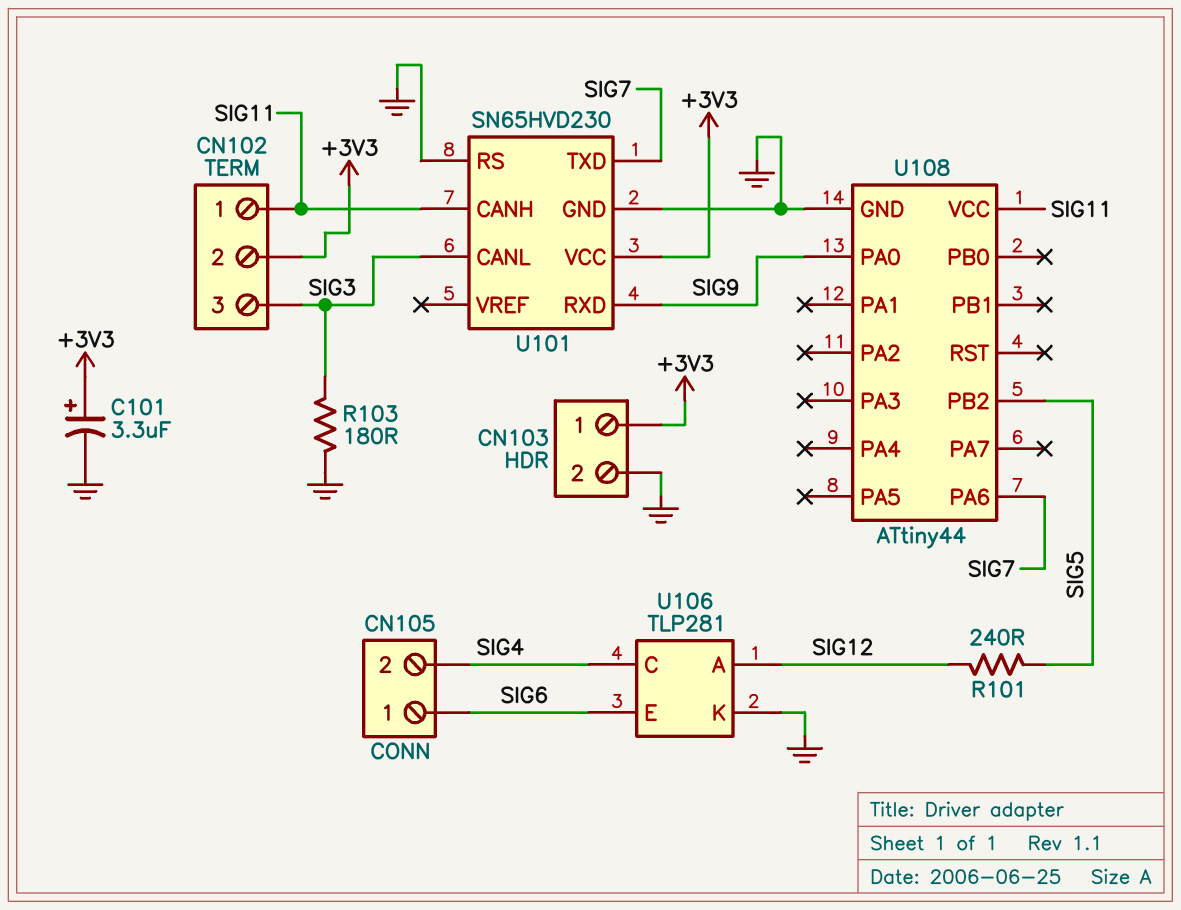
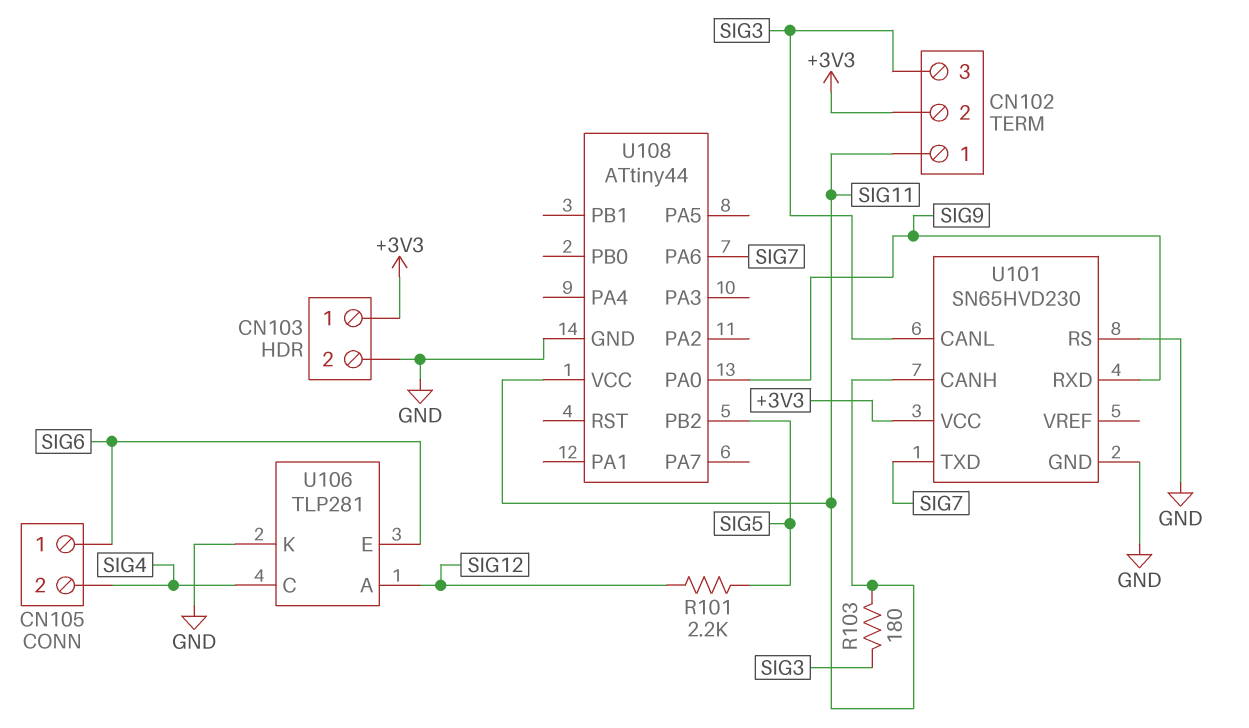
C101: 3.3uF (plus +3V3, minus GND) -> none
R101: 240 (SIG5, SIG12) -> 2.2k (SIG5, SIG12)
R103: 180 (GND, SIG3) -> 180 (SIG3, SIG11)

